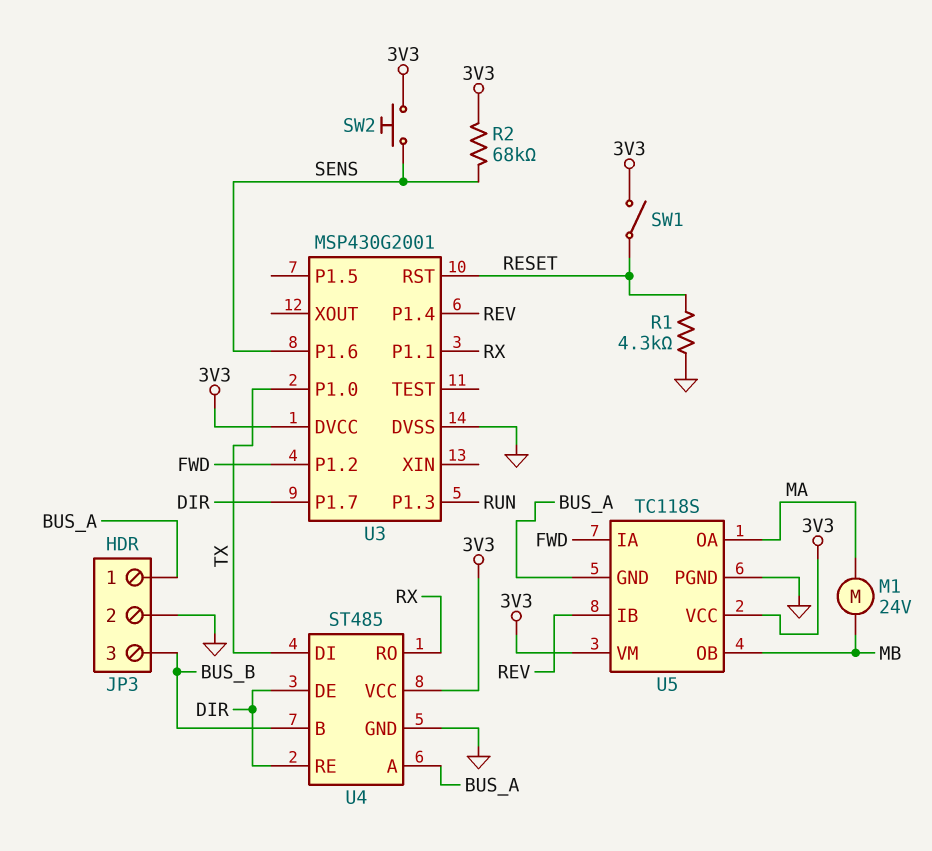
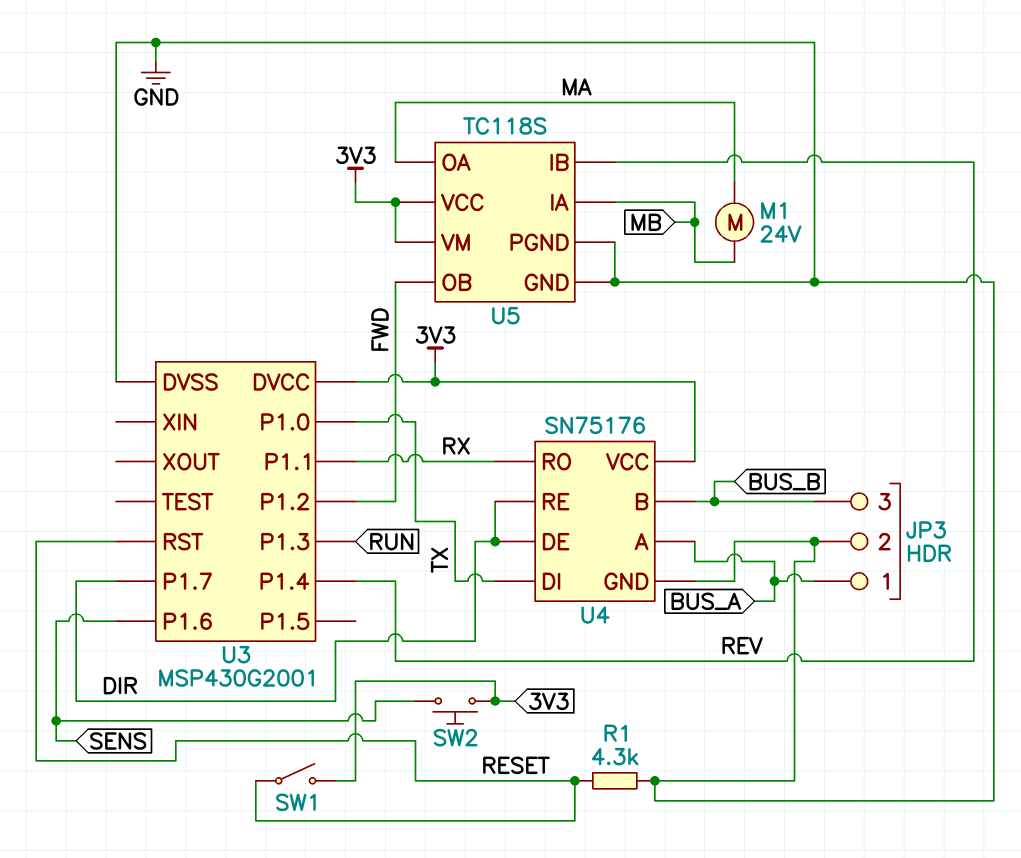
R2: 68k (3V3, SENS) -> none
U4: ST485 -> SN75176
U5 pin GND: BUS_A -> GND
U5 pin IA: FWD -> MB
U5 pin OB: MB -> FWD

